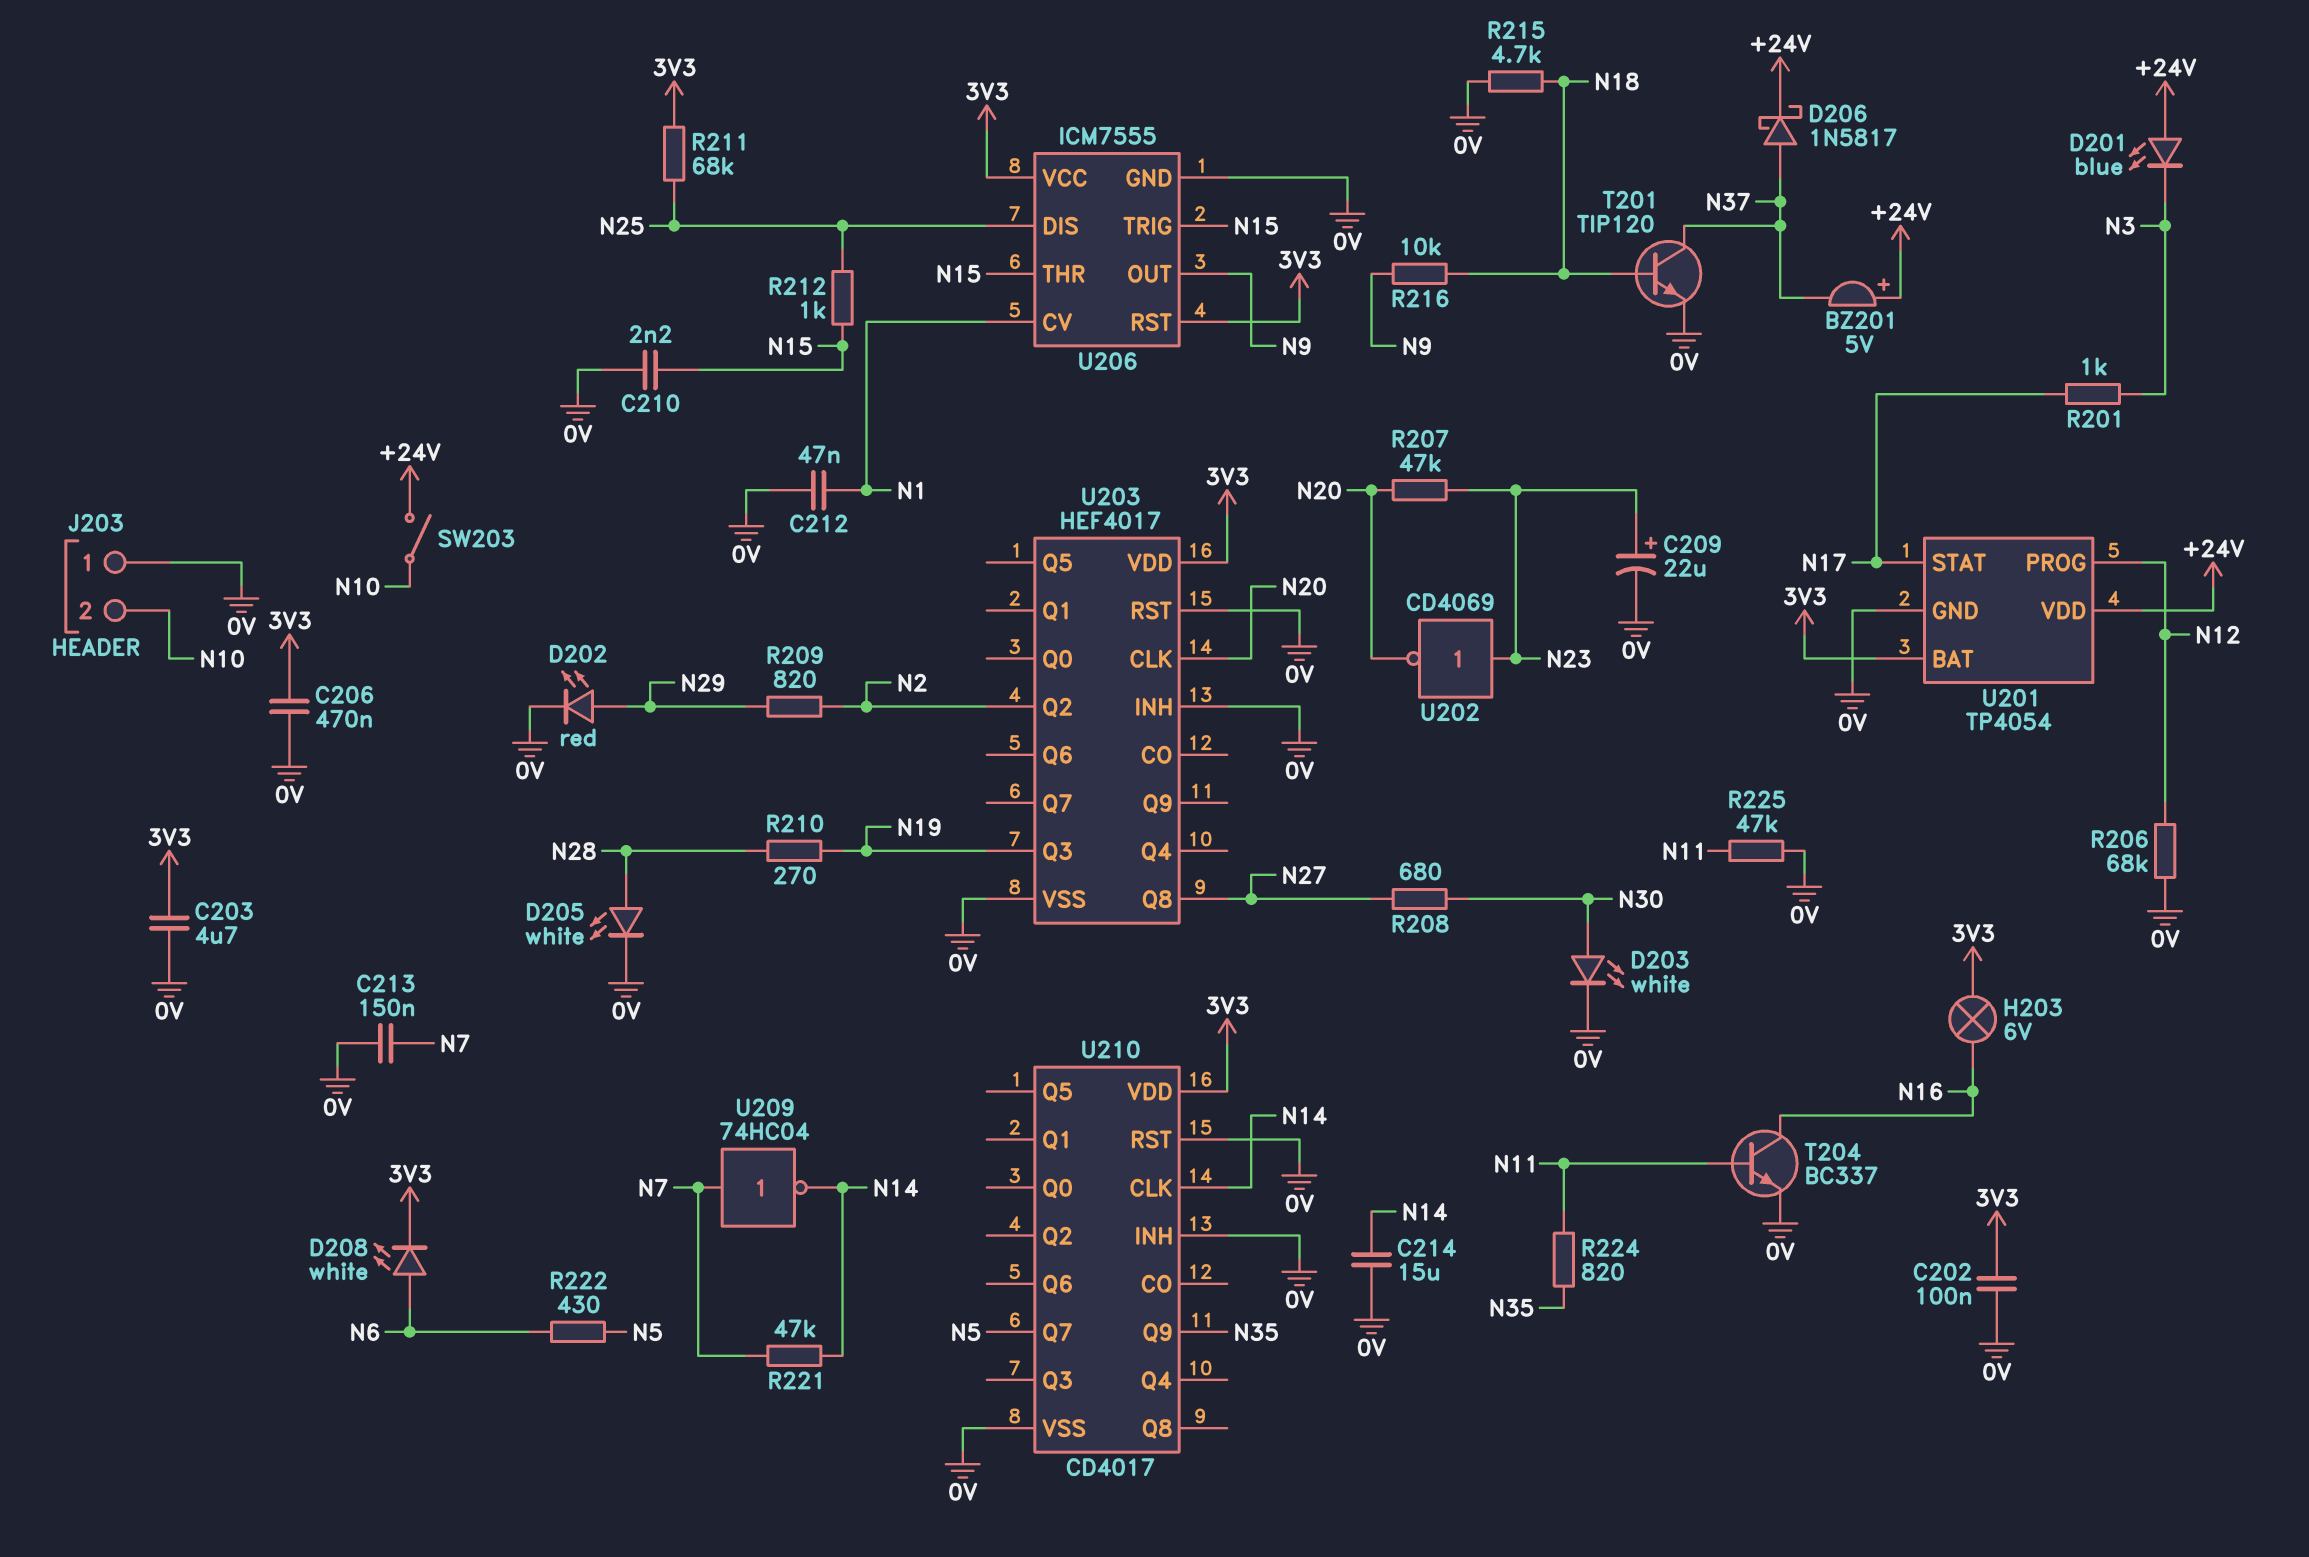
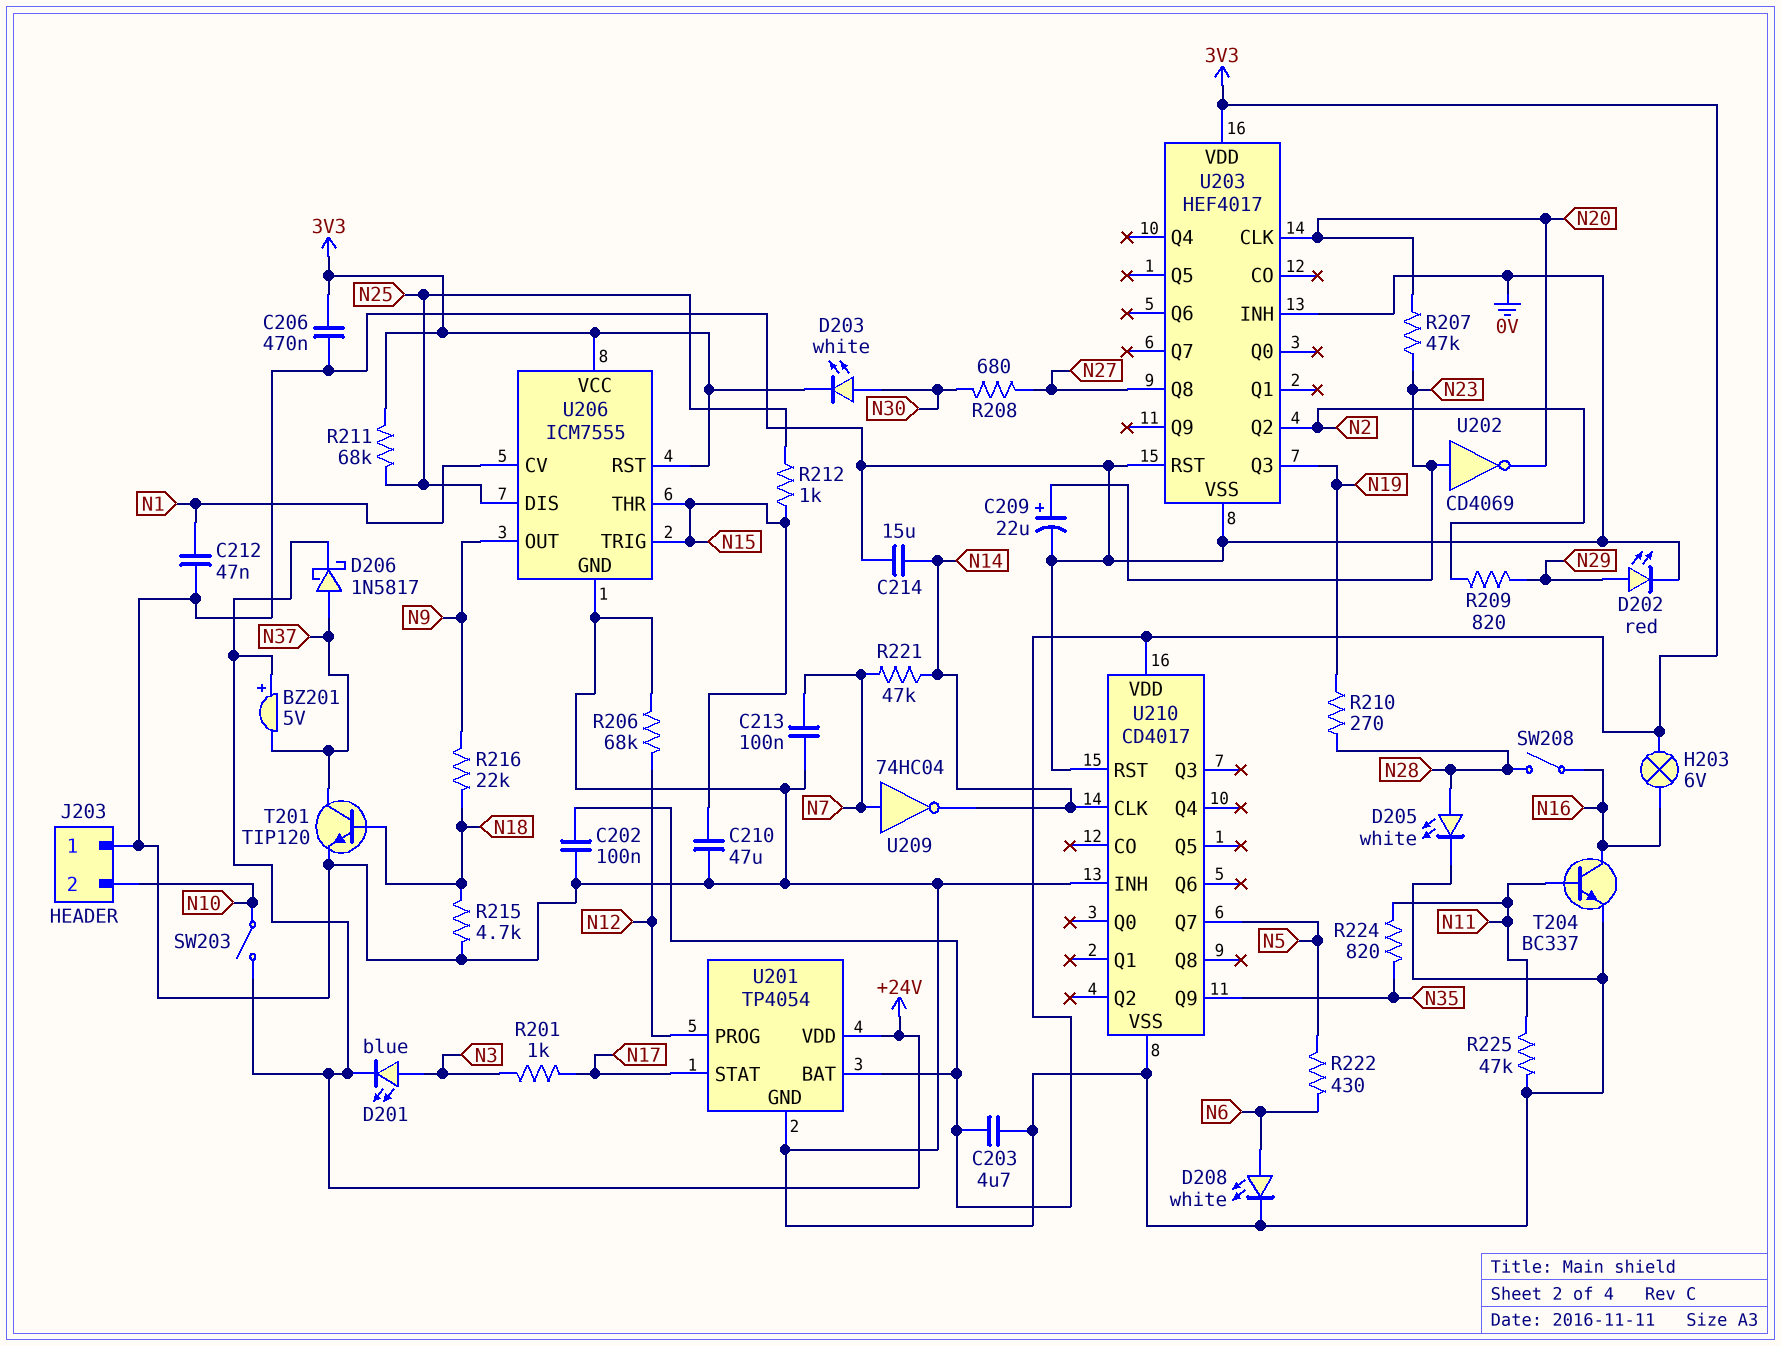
C210: 2.2nF (0V, N15) -> 47uF (0V, N15)
C213: 150nF (0V, N7) -> 100nF (0V, N7)
D201: LED blue (A +24V, K N3) -> LED blue (A N3, K +24V)
D203: LED white (A N30, K 0V) -> LED white (A N30, K 3V3)
D208: LED white (A N6, K 3V3) -> LED white (A N6, K 0V)
R216: 10k (N9, N18) -> 22k (N9, N18)
SW208: none -> switch (N16, N28)

